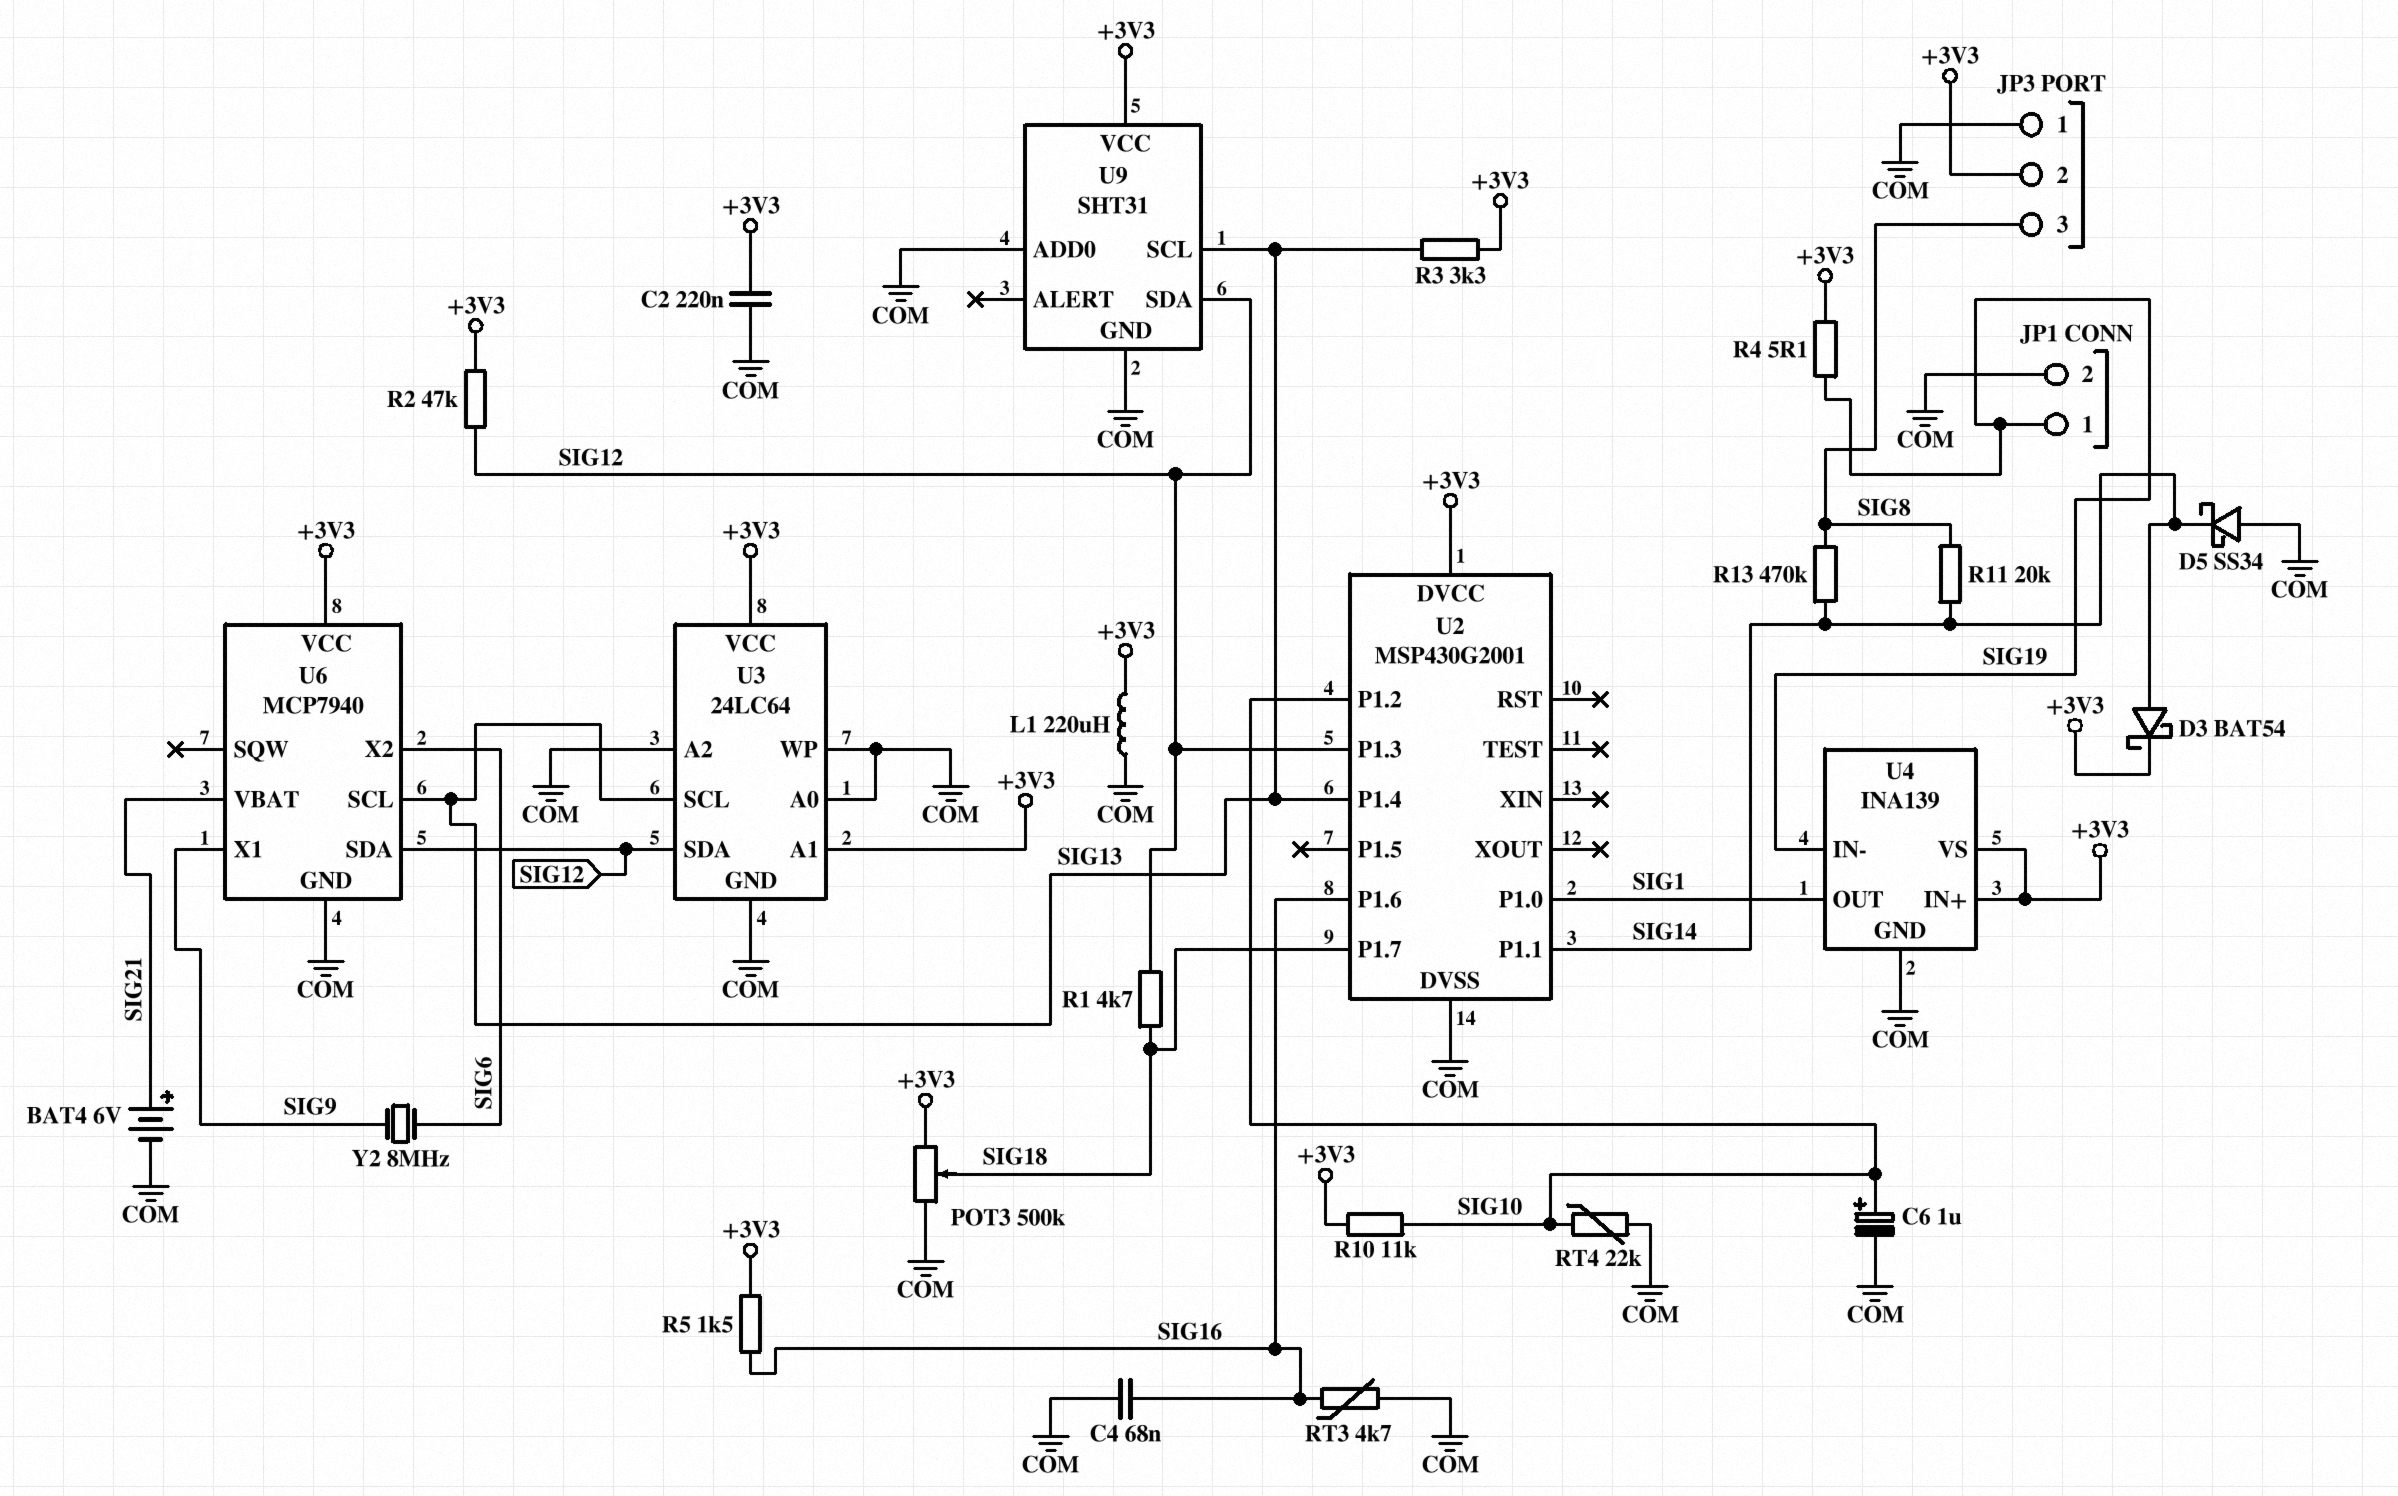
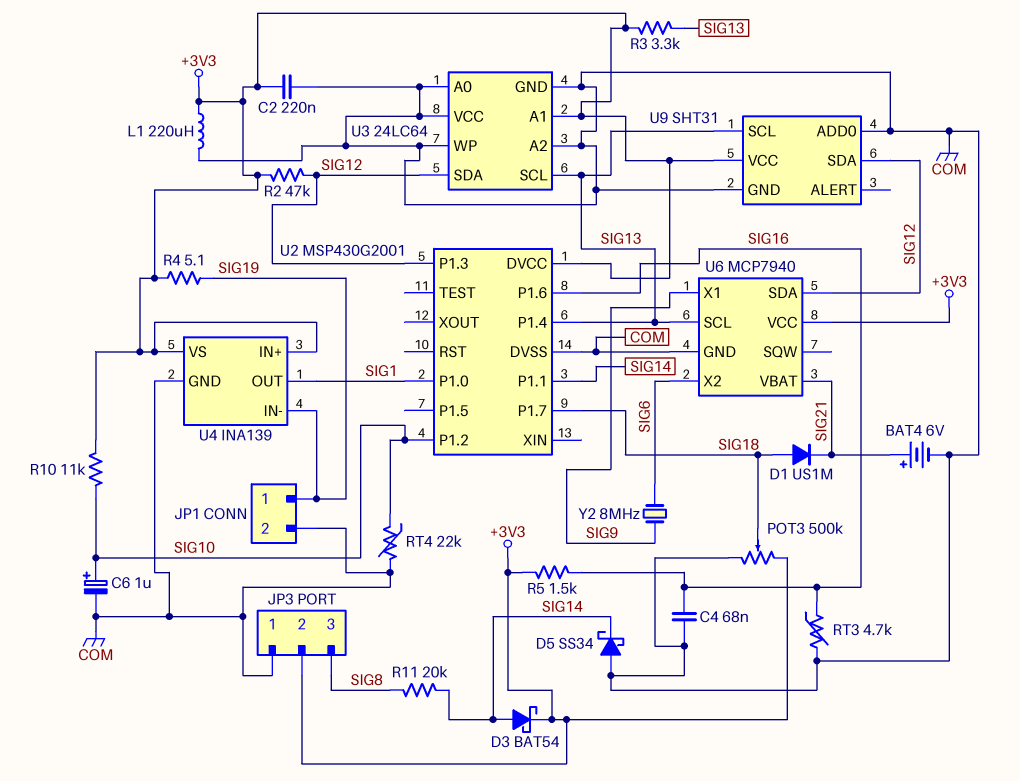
D1: none -> diode US1M (A SIG18, K SIG21)
R1: 4.7k (SIG12, SIG18) -> none
R13: 470k (SIG8, SIG14) -> none
U3 pin VCC: +3V3 -> COM

